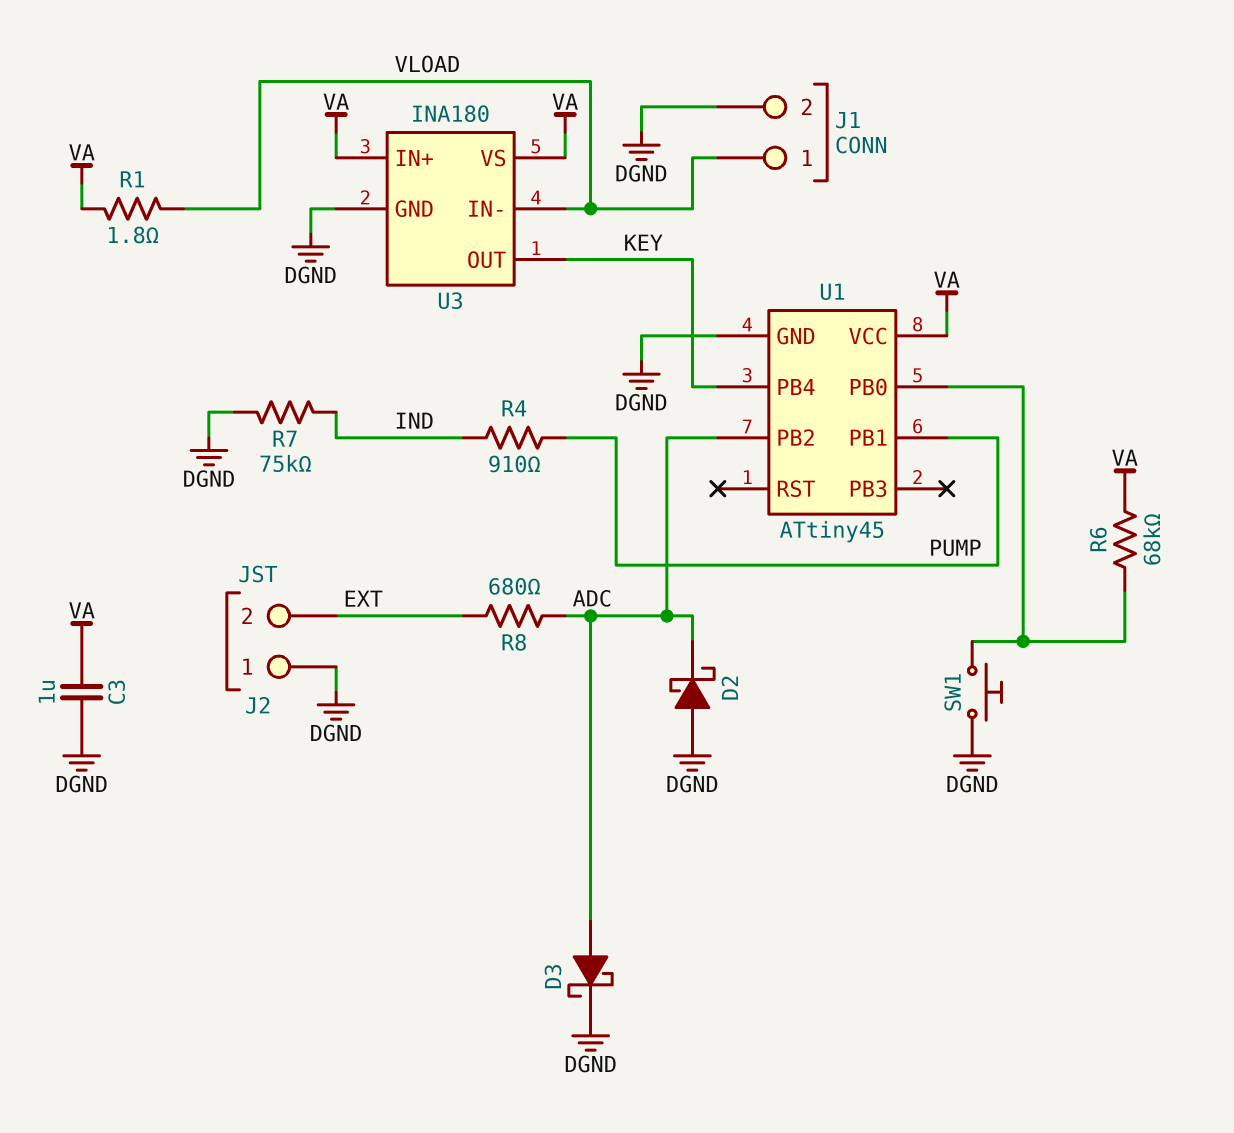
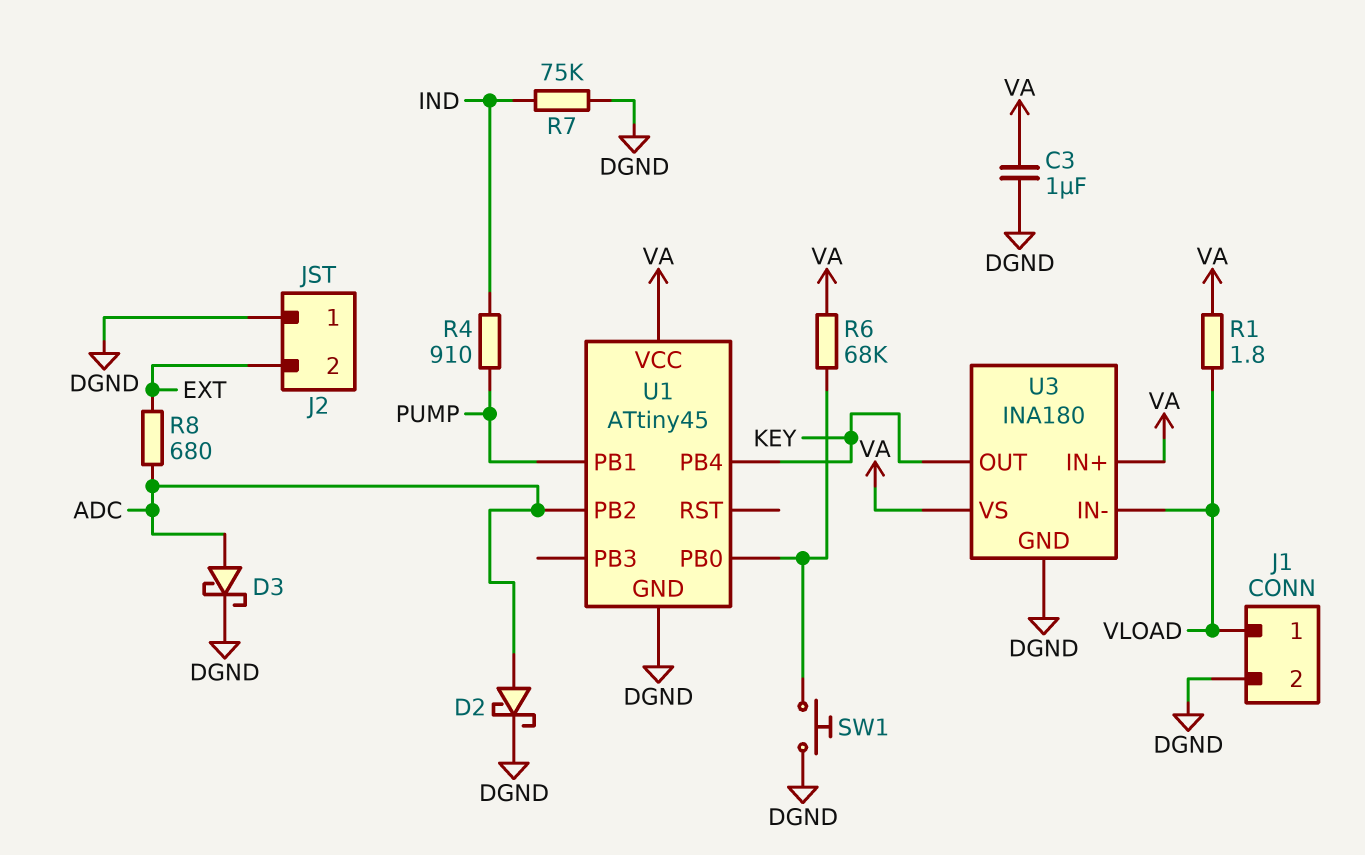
D2: schottky (A DGND, K ADC) -> schottky (A ADC, K DGND)

